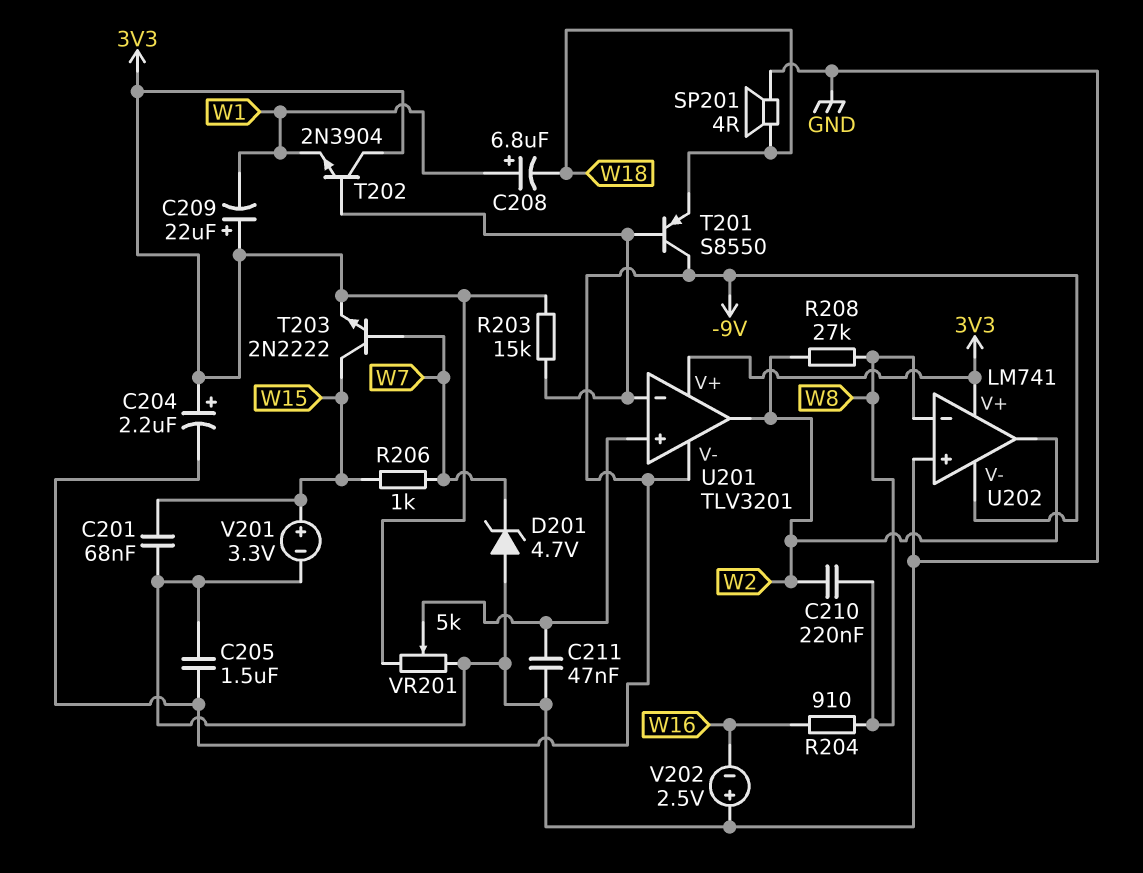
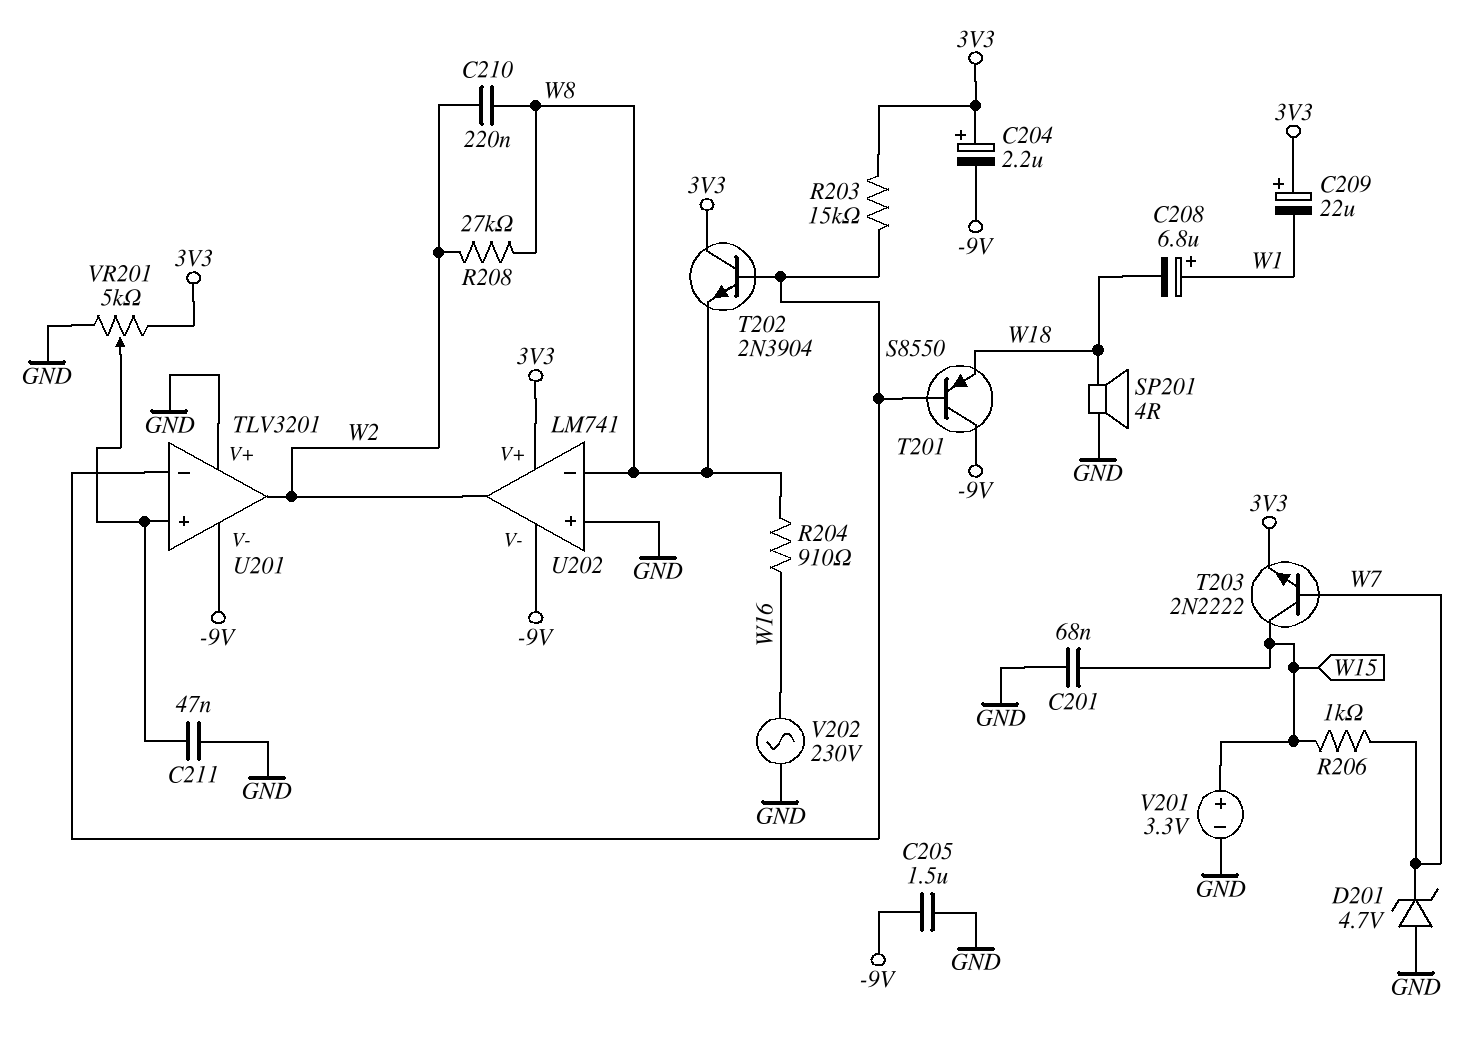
T202: NPN 2N3904 (B U201/in-, C 3V3, E W1) -> NPN 2N3904 (B U201/in-, C 3V3, E W8)
U201 pin V+: 3V3 -> GND
V202: 2.5V (plus GND, minus W16) -> AC 230V (GND, W16)

